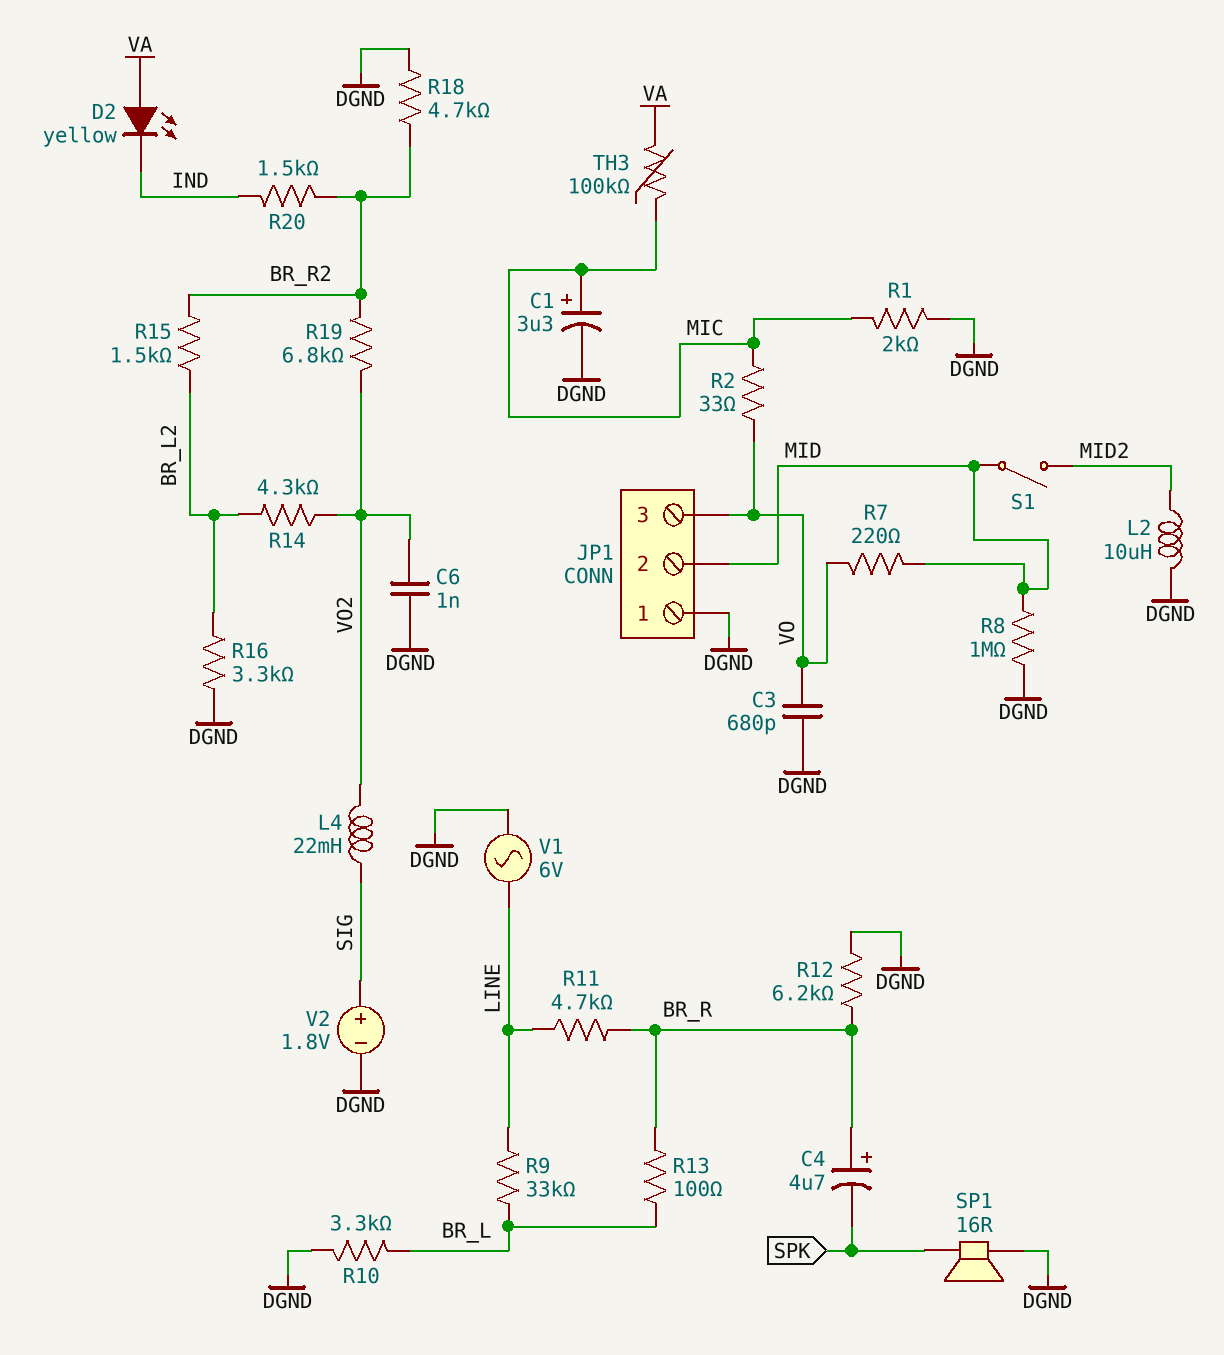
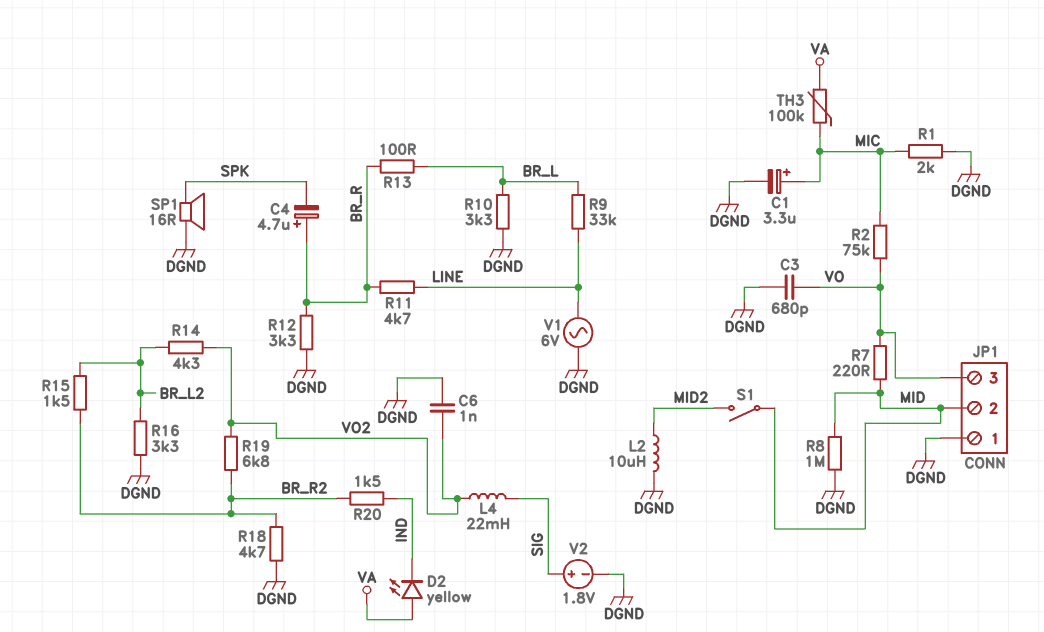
R2: 33 (MIC, VO) -> 75k (MIC, VO)
R12: 6.2k (BR_R, DGND) -> 3.3k (BR_R, DGND)

